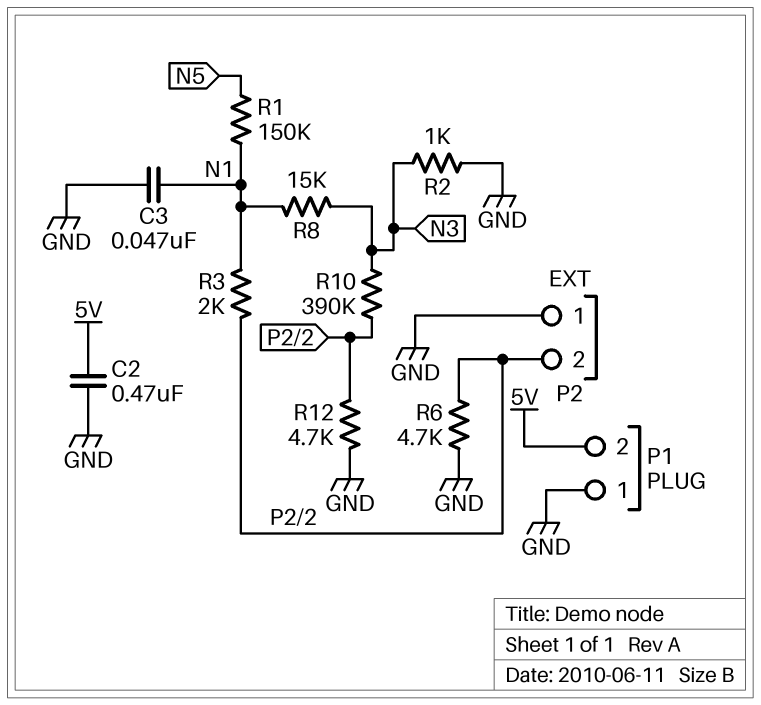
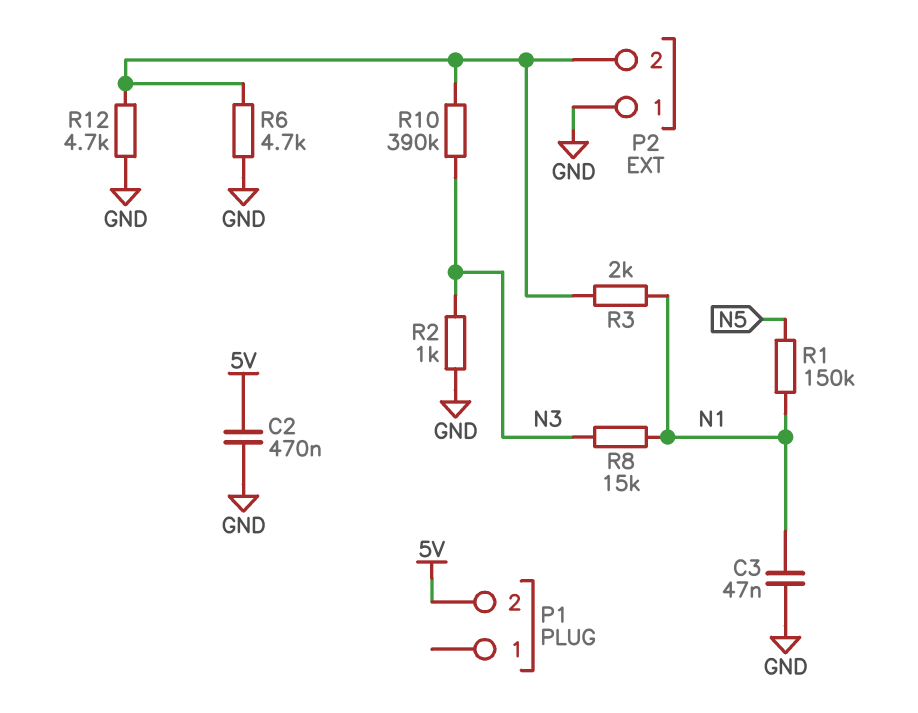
P1 pin 1: GND -> none

